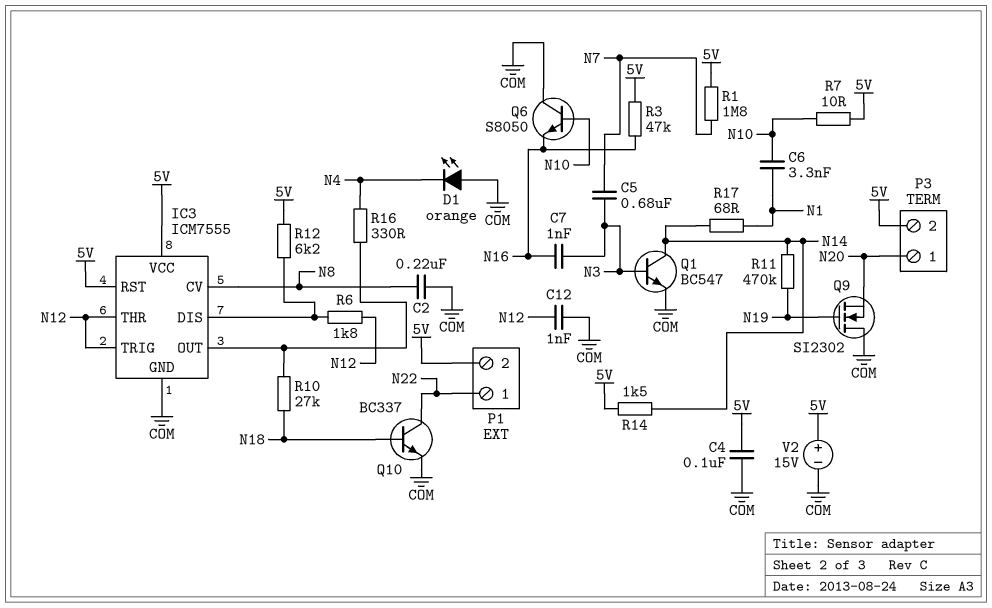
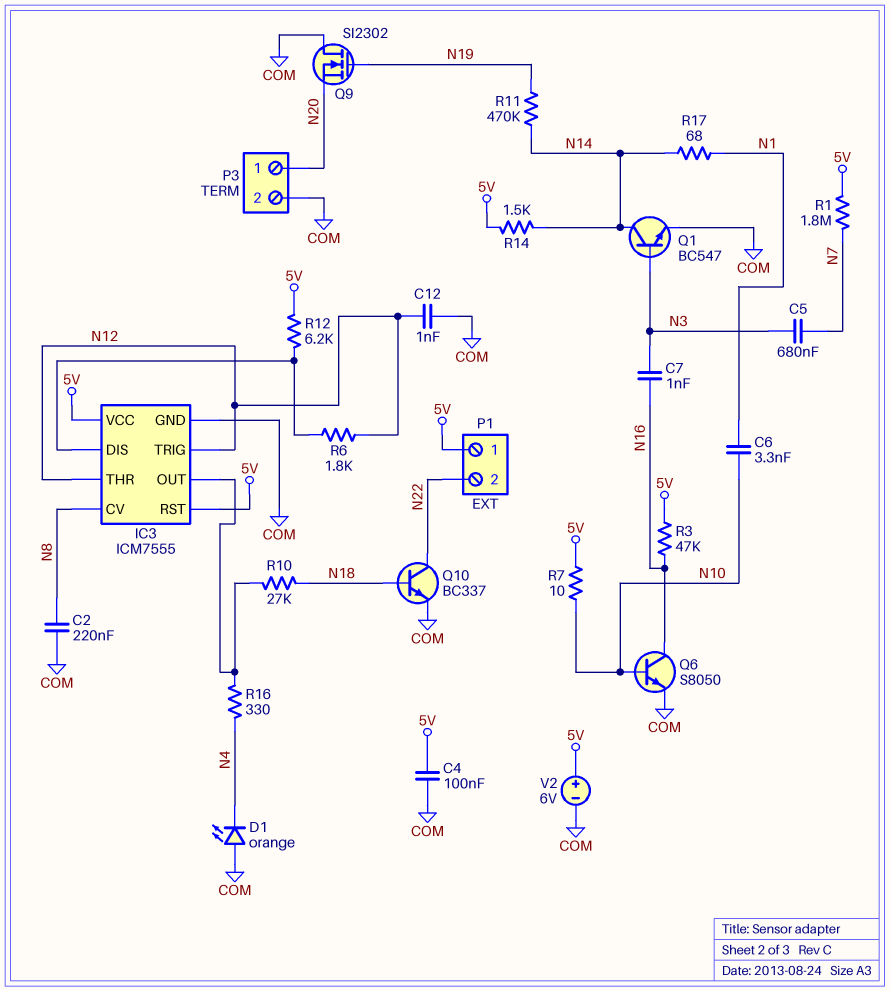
P1 pin 1: N22 -> 5V
P1 pin 2: 5V -> N22
P3 pin 2: 5V -> COM
Q6: NPN S8050 (B N10, C COM, E N16) -> NPN S8050 (B N10, C N16, E COM)
V2: 15V (plus 5V, minus COM) -> 6V (plus 5V, minus COM)

